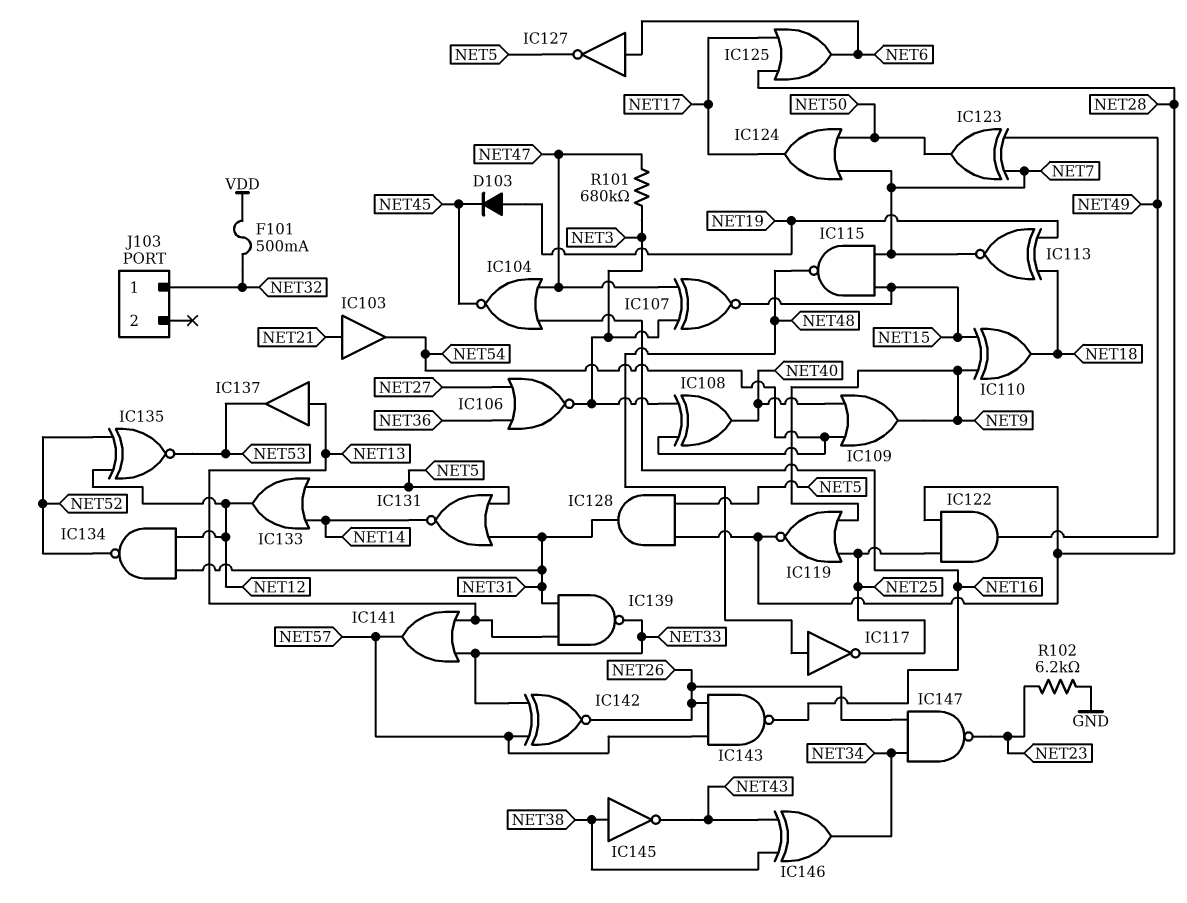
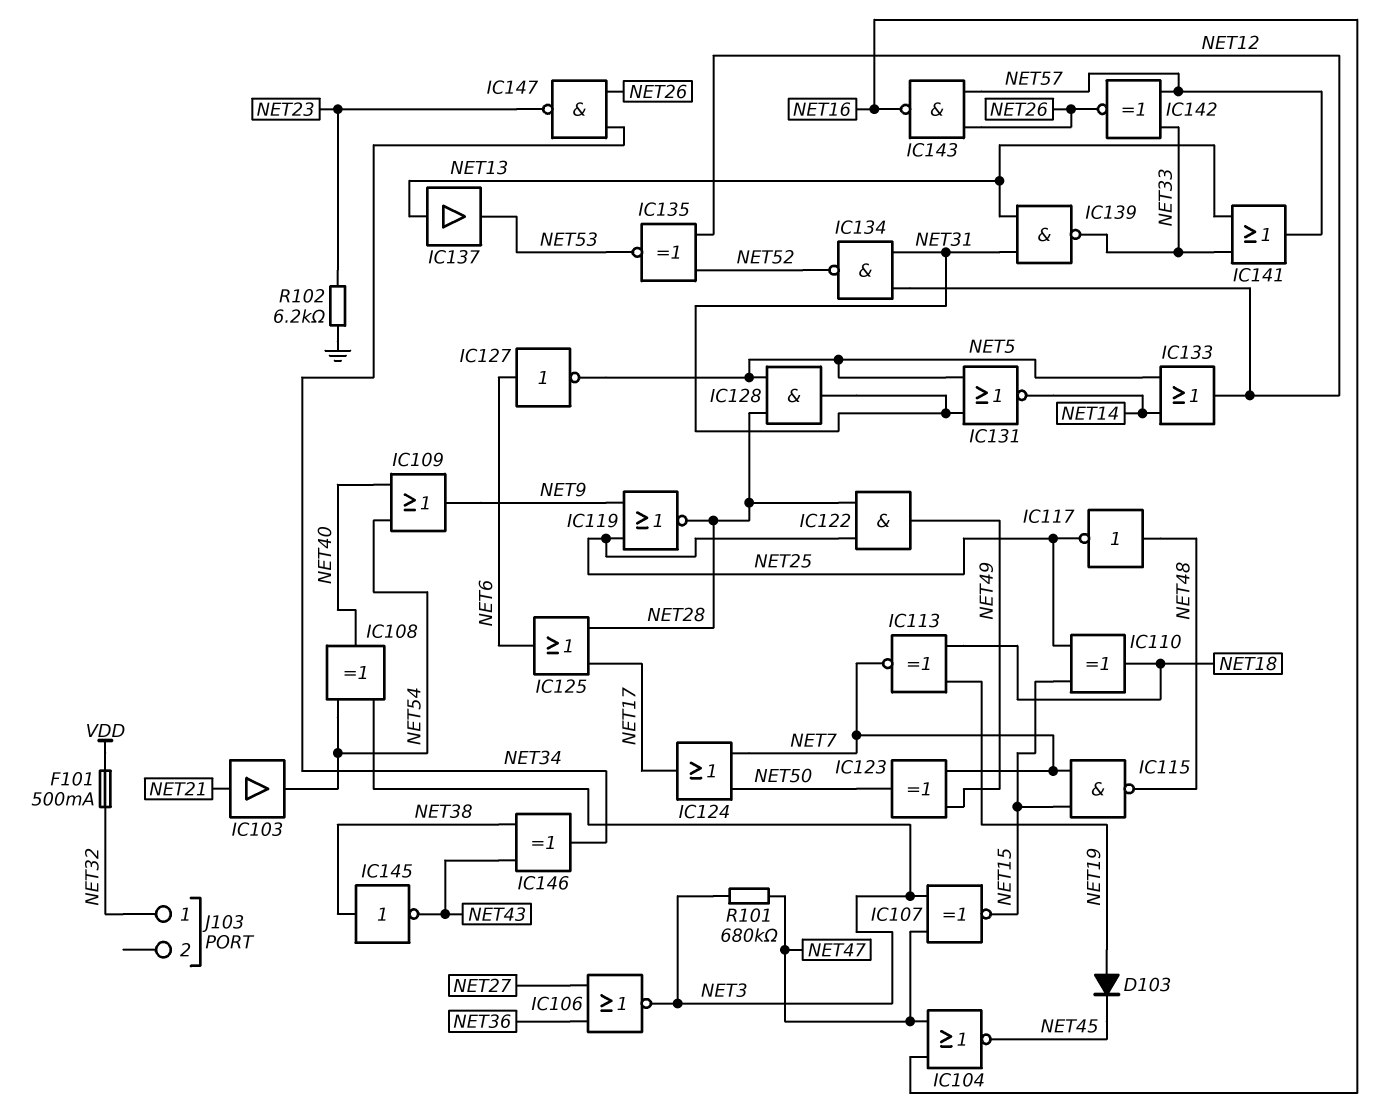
IC110: XOR (in NET9, in NET15, out NET18) -> XOR (in NET15, in NET25, out NET18)

